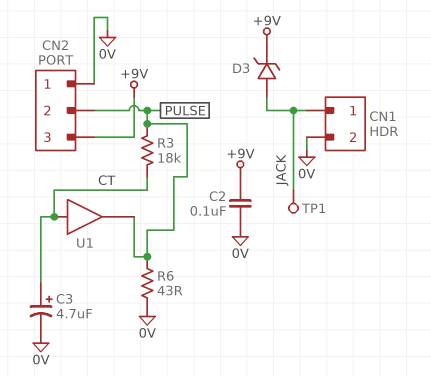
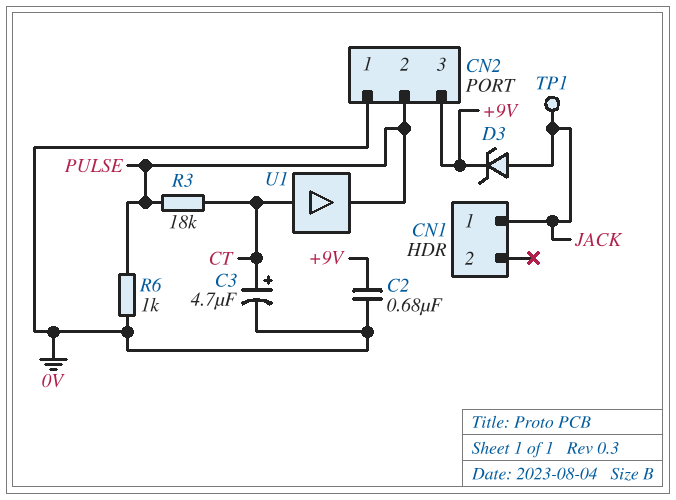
C2: 100nF (+9V, 0V) -> 680nF (+9V, 0V)
CN1 pin 2: 0V -> none
R6: 43 (0V, PULSE) -> 1k (0V, PULSE)

